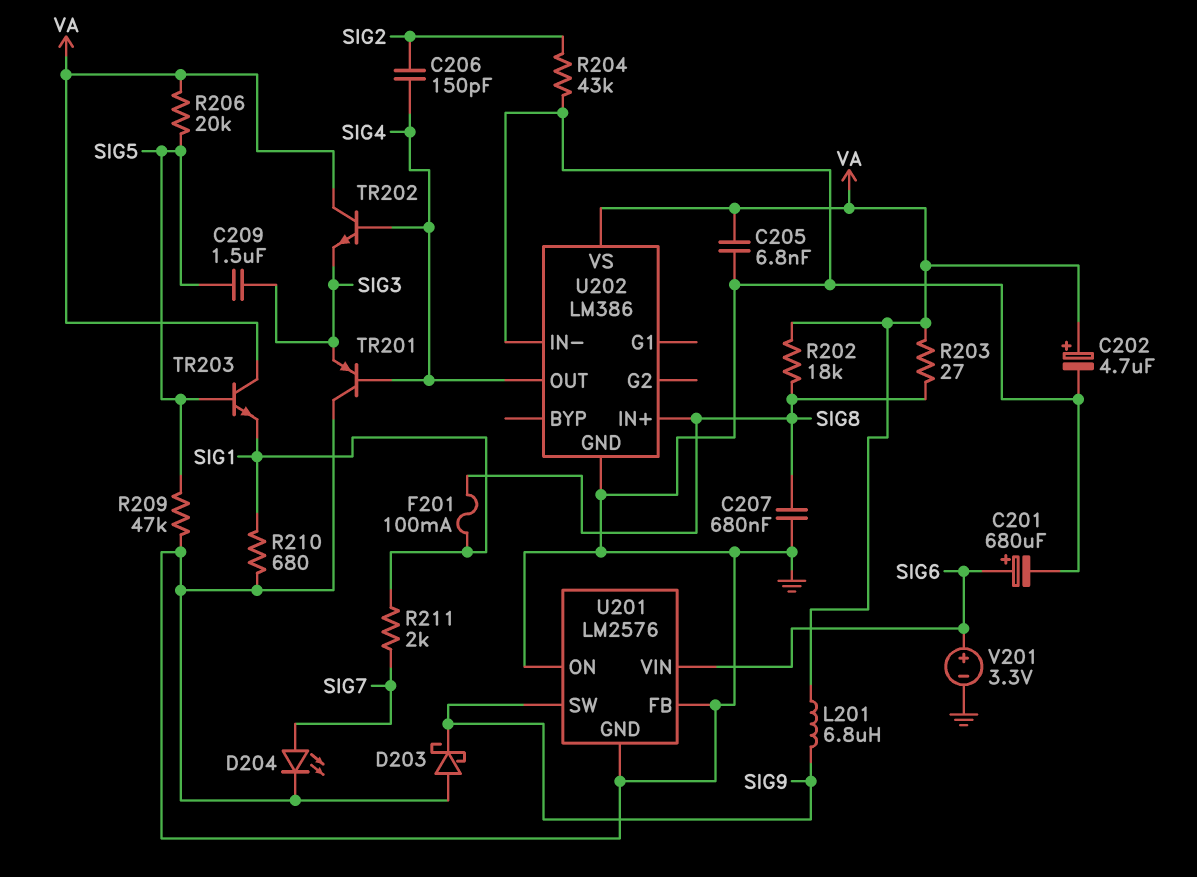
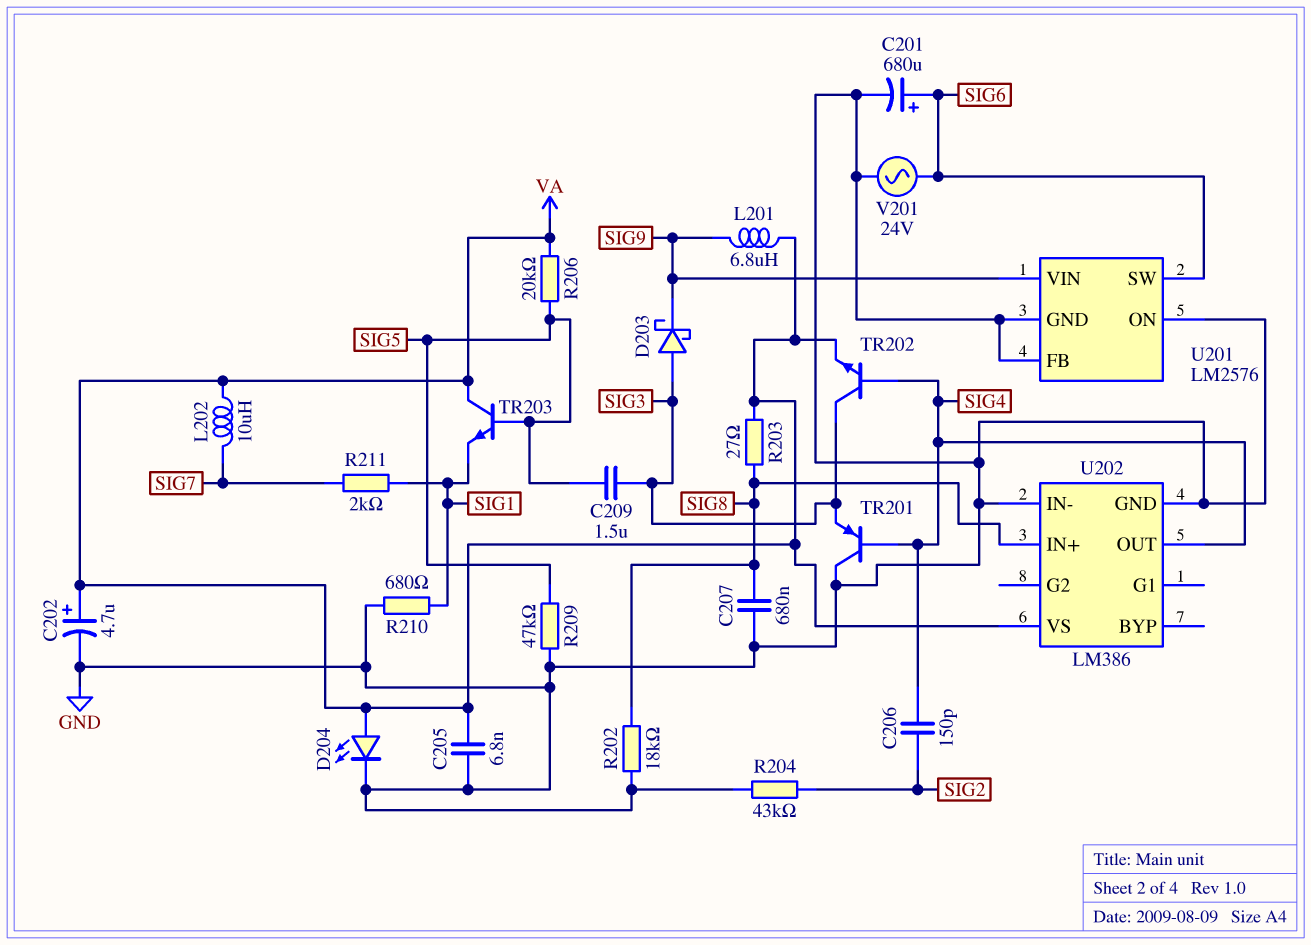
D203: schottky (A GND, K SIG9) -> schottky (A SIG3, K SIG9)
D204: LED (A SIG7, K GND) -> LED (A VA, K GND)
F201: 100mA (SIG1, SIG8) -> none
L202: none -> 10uH (SIG7, VA)
R202: 18k (SIG8, VA) -> 18k (GND, SIG8)
TR202: NPN (B SIG4, C VA, E SIG3) -> NPN (B SIG4, C SIG3, E VA)
U201 pin SW: SIG9 -> SIG6
U201 pin VIN: SIG6 -> SIG9
V201: 3.3V (plus SIG6, minus GND) -> AC 24V (GND, SIG6)

